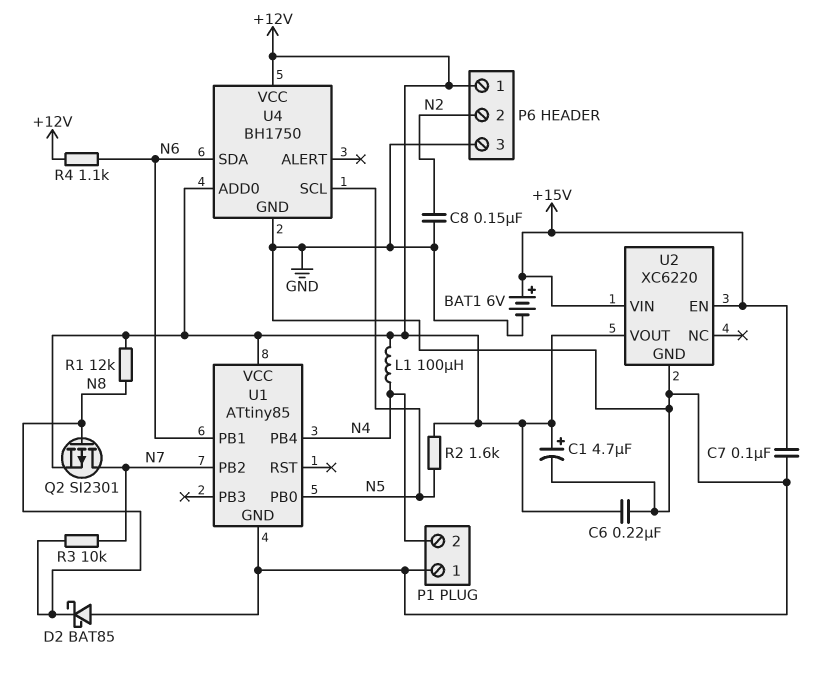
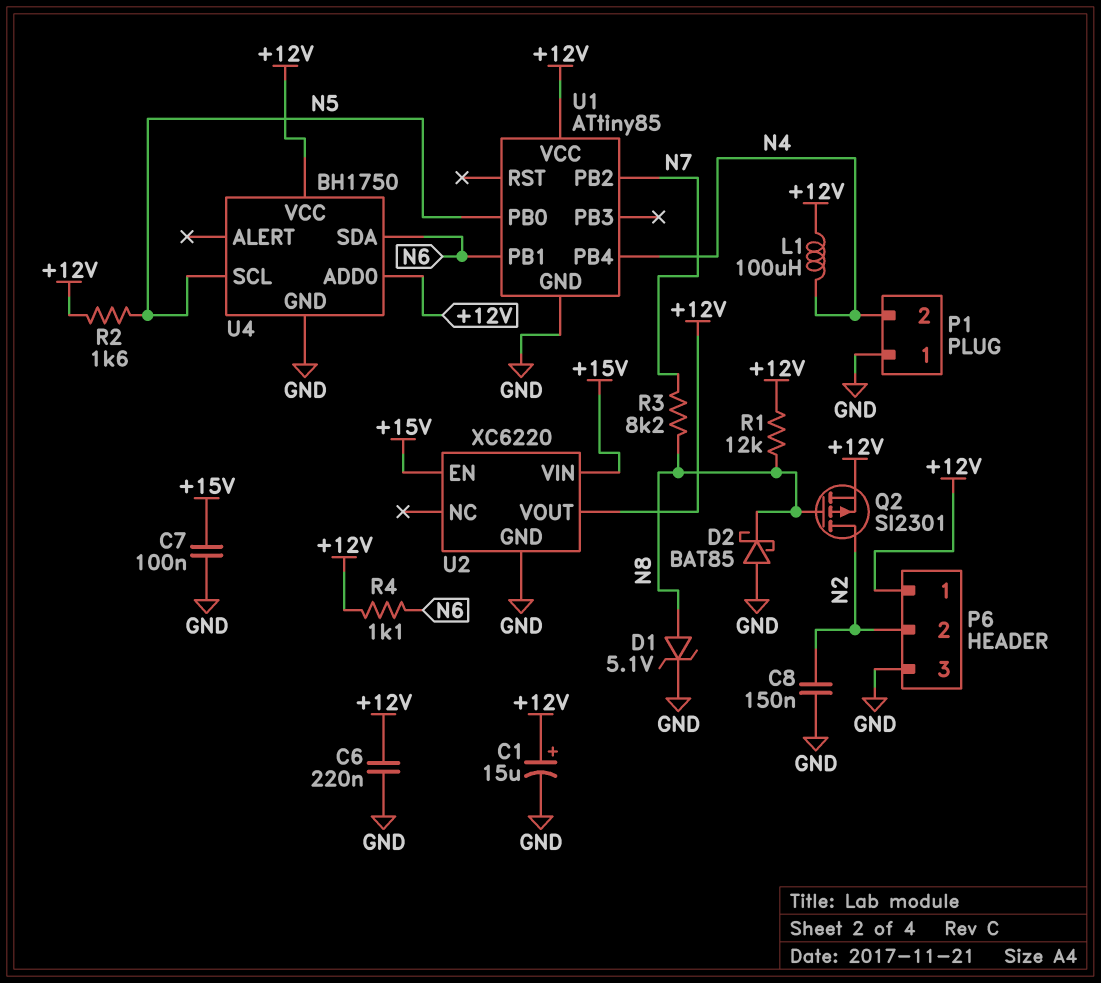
BAT1: 6V (plus +15V, minus GND) -> none
C1: 4.7uF (plus +12V, minus GND) -> 15uF (plus +12V, minus GND)
D1: none -> zener 5.1V (A N8, K GND)
Q2: PMOS SI2301 (G N8, D N7, S +12V) -> PMOS SI2301 (G N8, D N2, S +12V)
R3: 10k (N7, N8) -> 8.2k (N7, N8)

